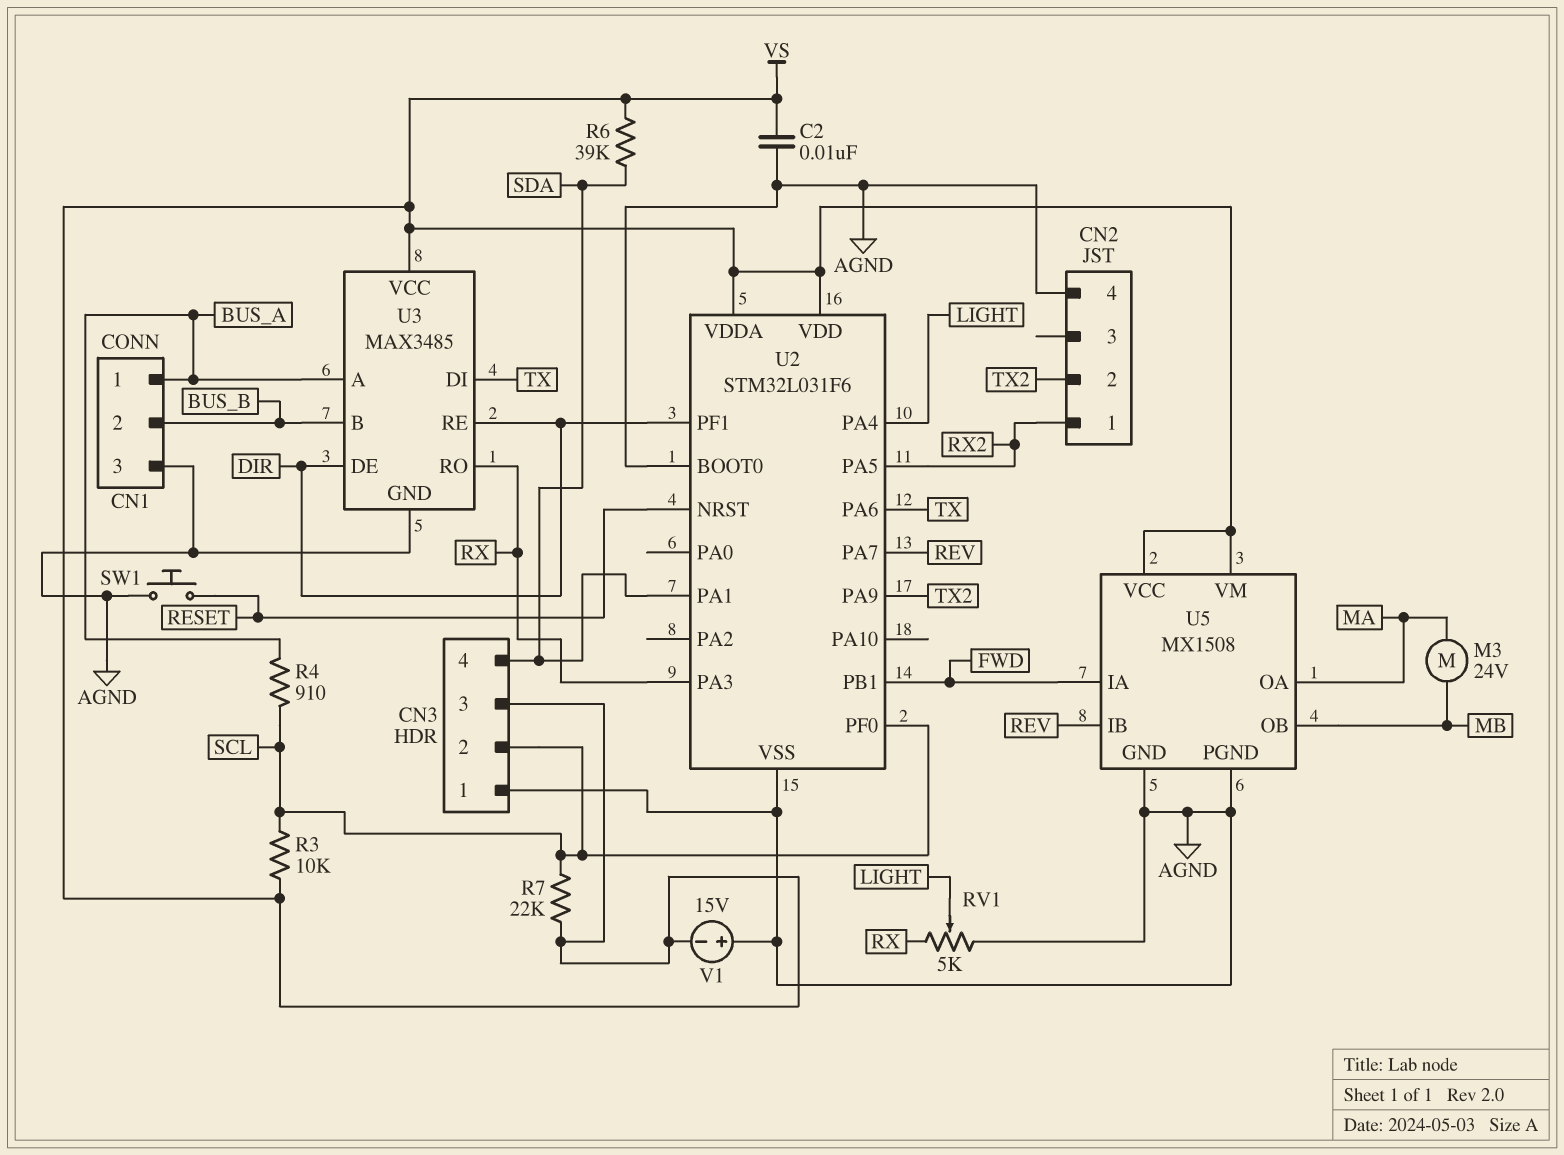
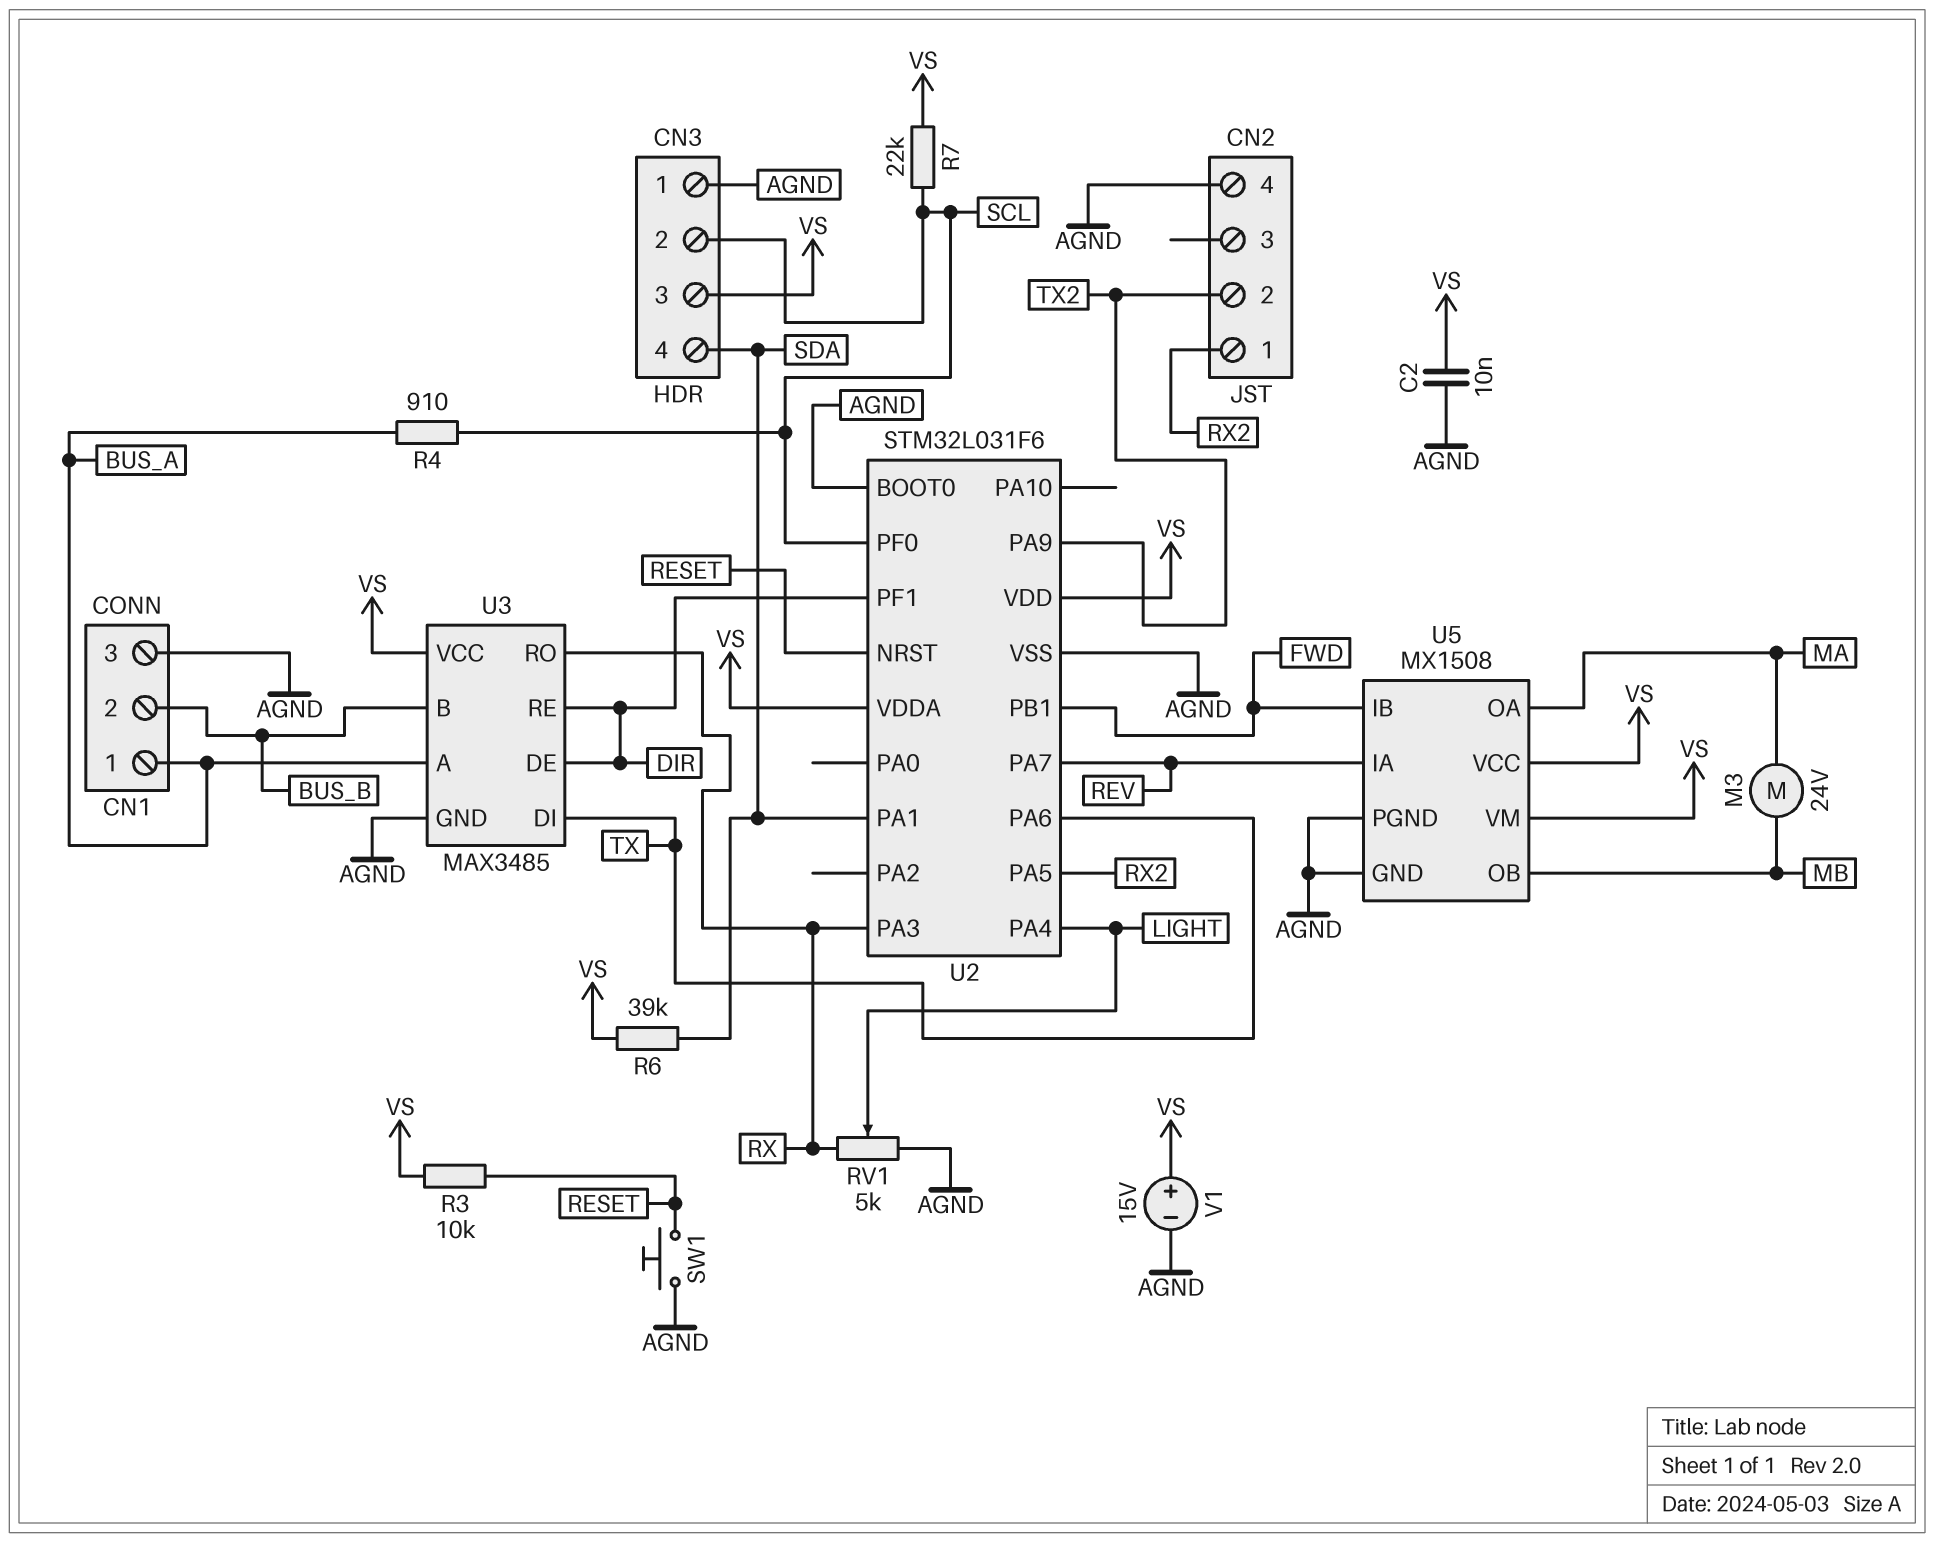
R3: 10k (SCL, VS) -> 10k (RESET, VS)
U5 pin IA: FWD -> REV
U5 pin IB: REV -> FWD
V1: 15V (plus AGND, minus VS) -> 15V (plus VS, minus AGND)

